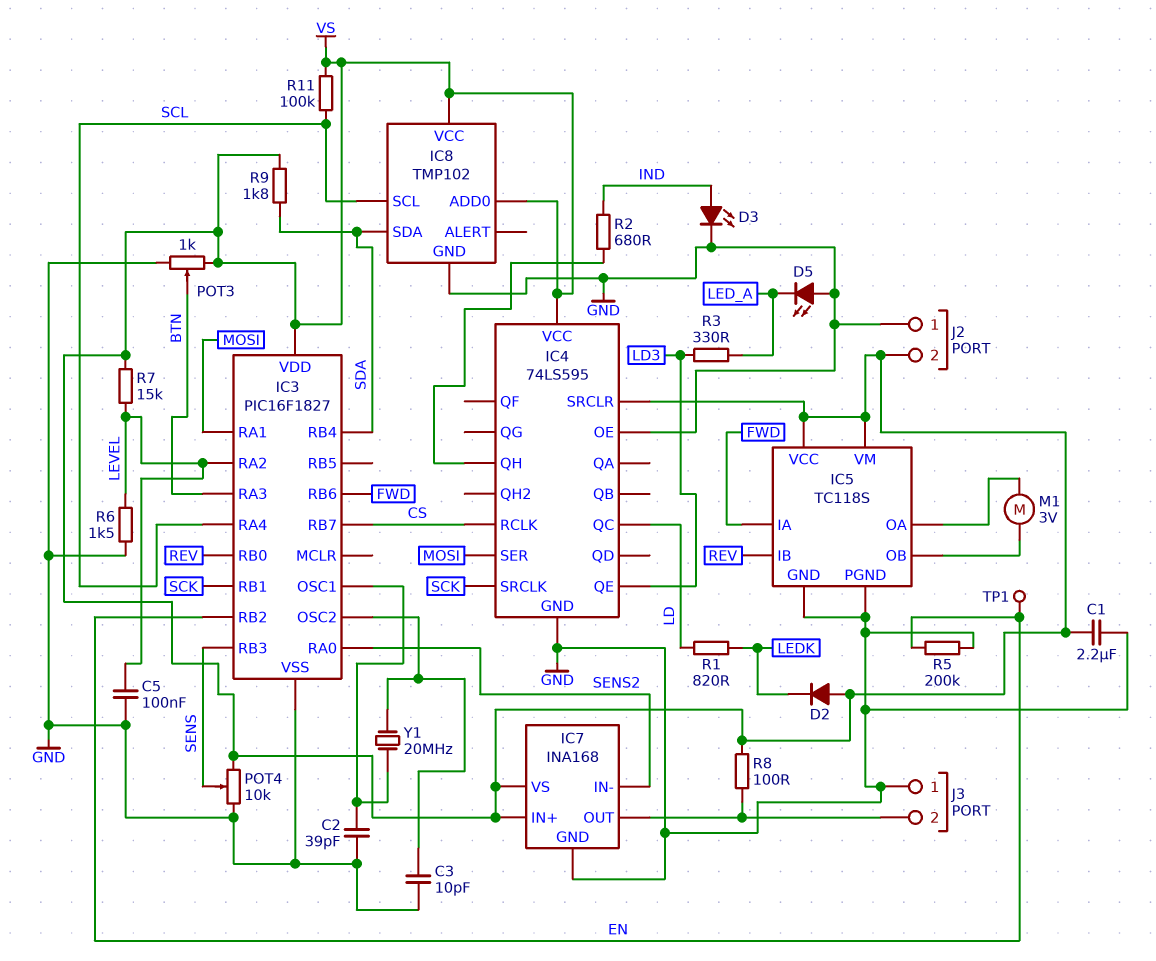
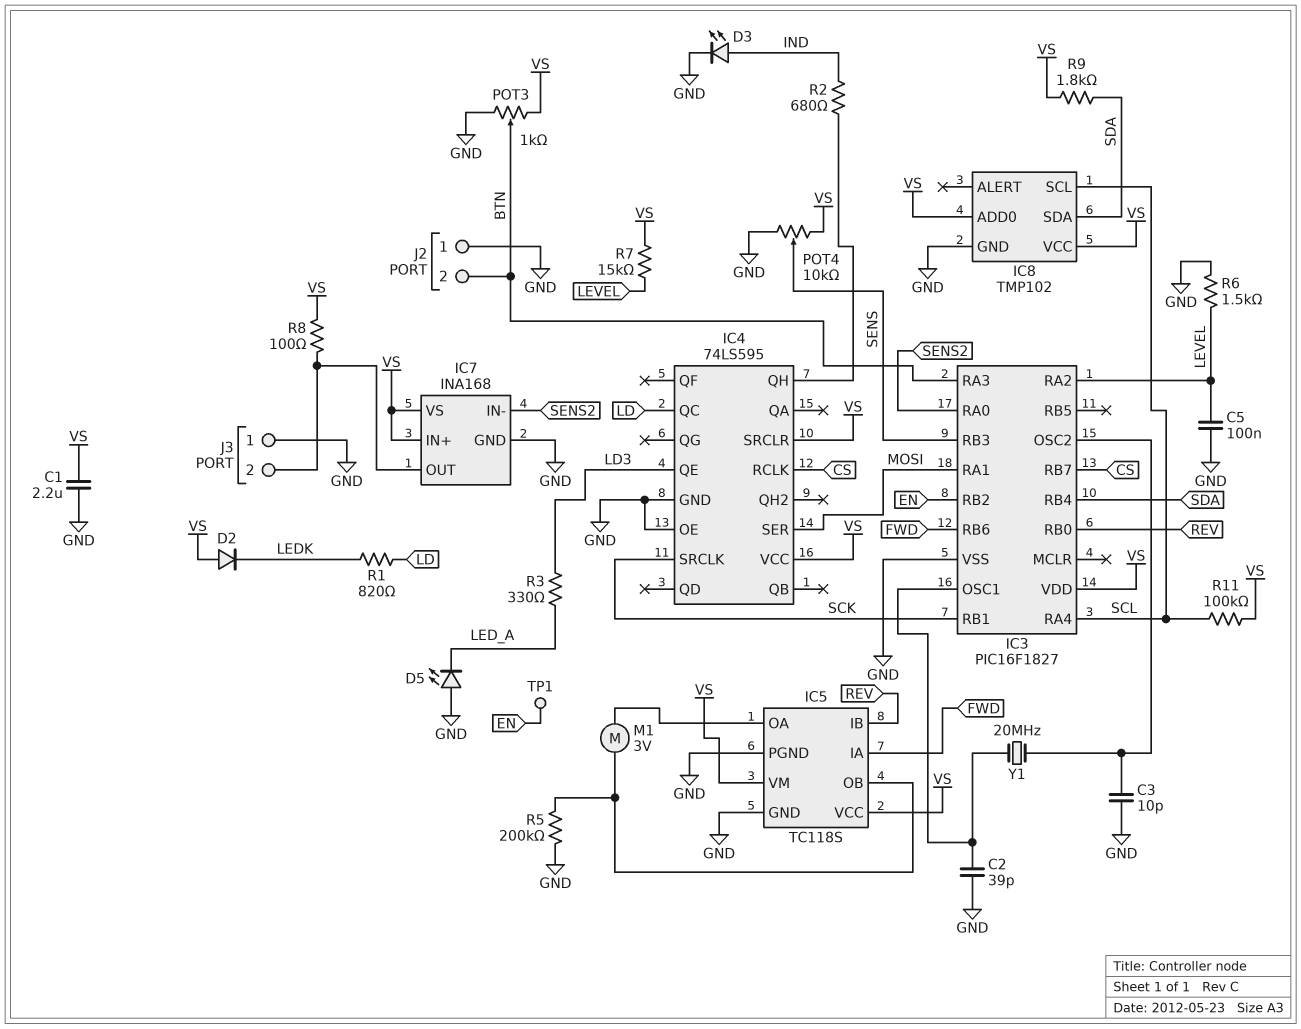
J2 pin 2: VS -> BTN
R5: 200k (EN, GND) -> 200k (GND, IC5/OB)

